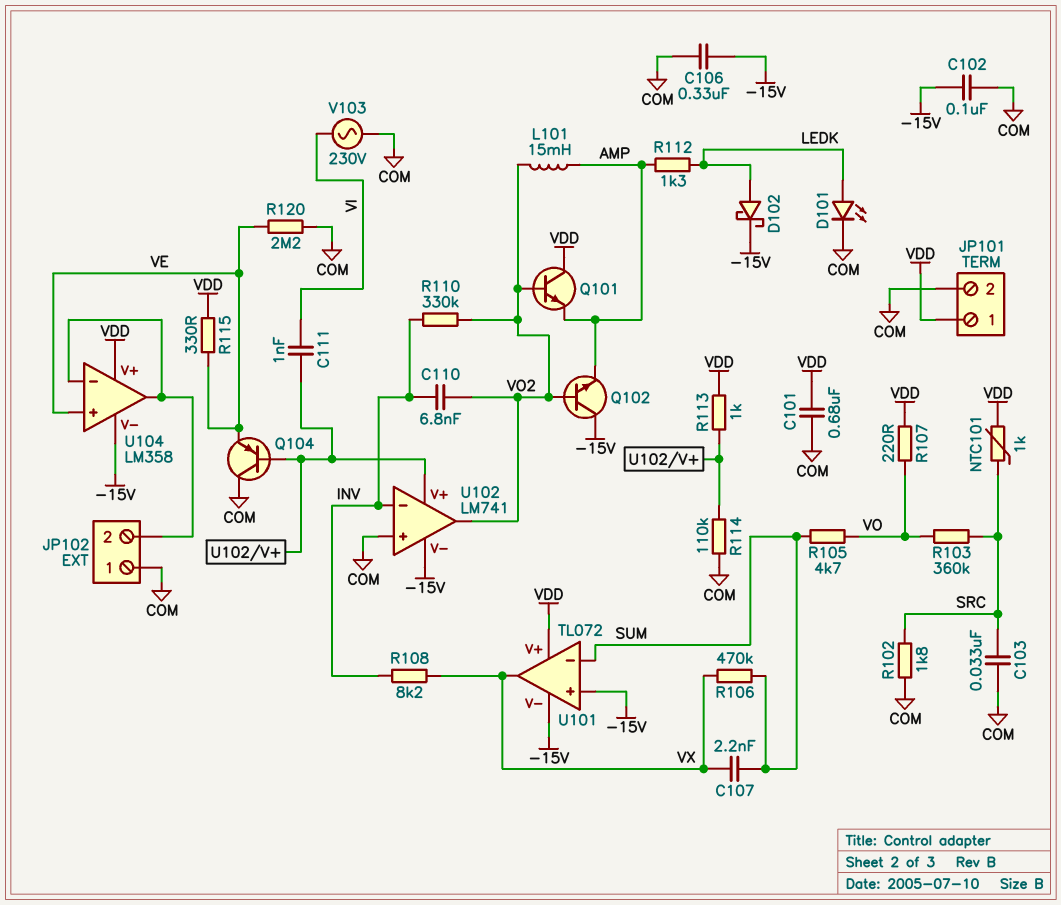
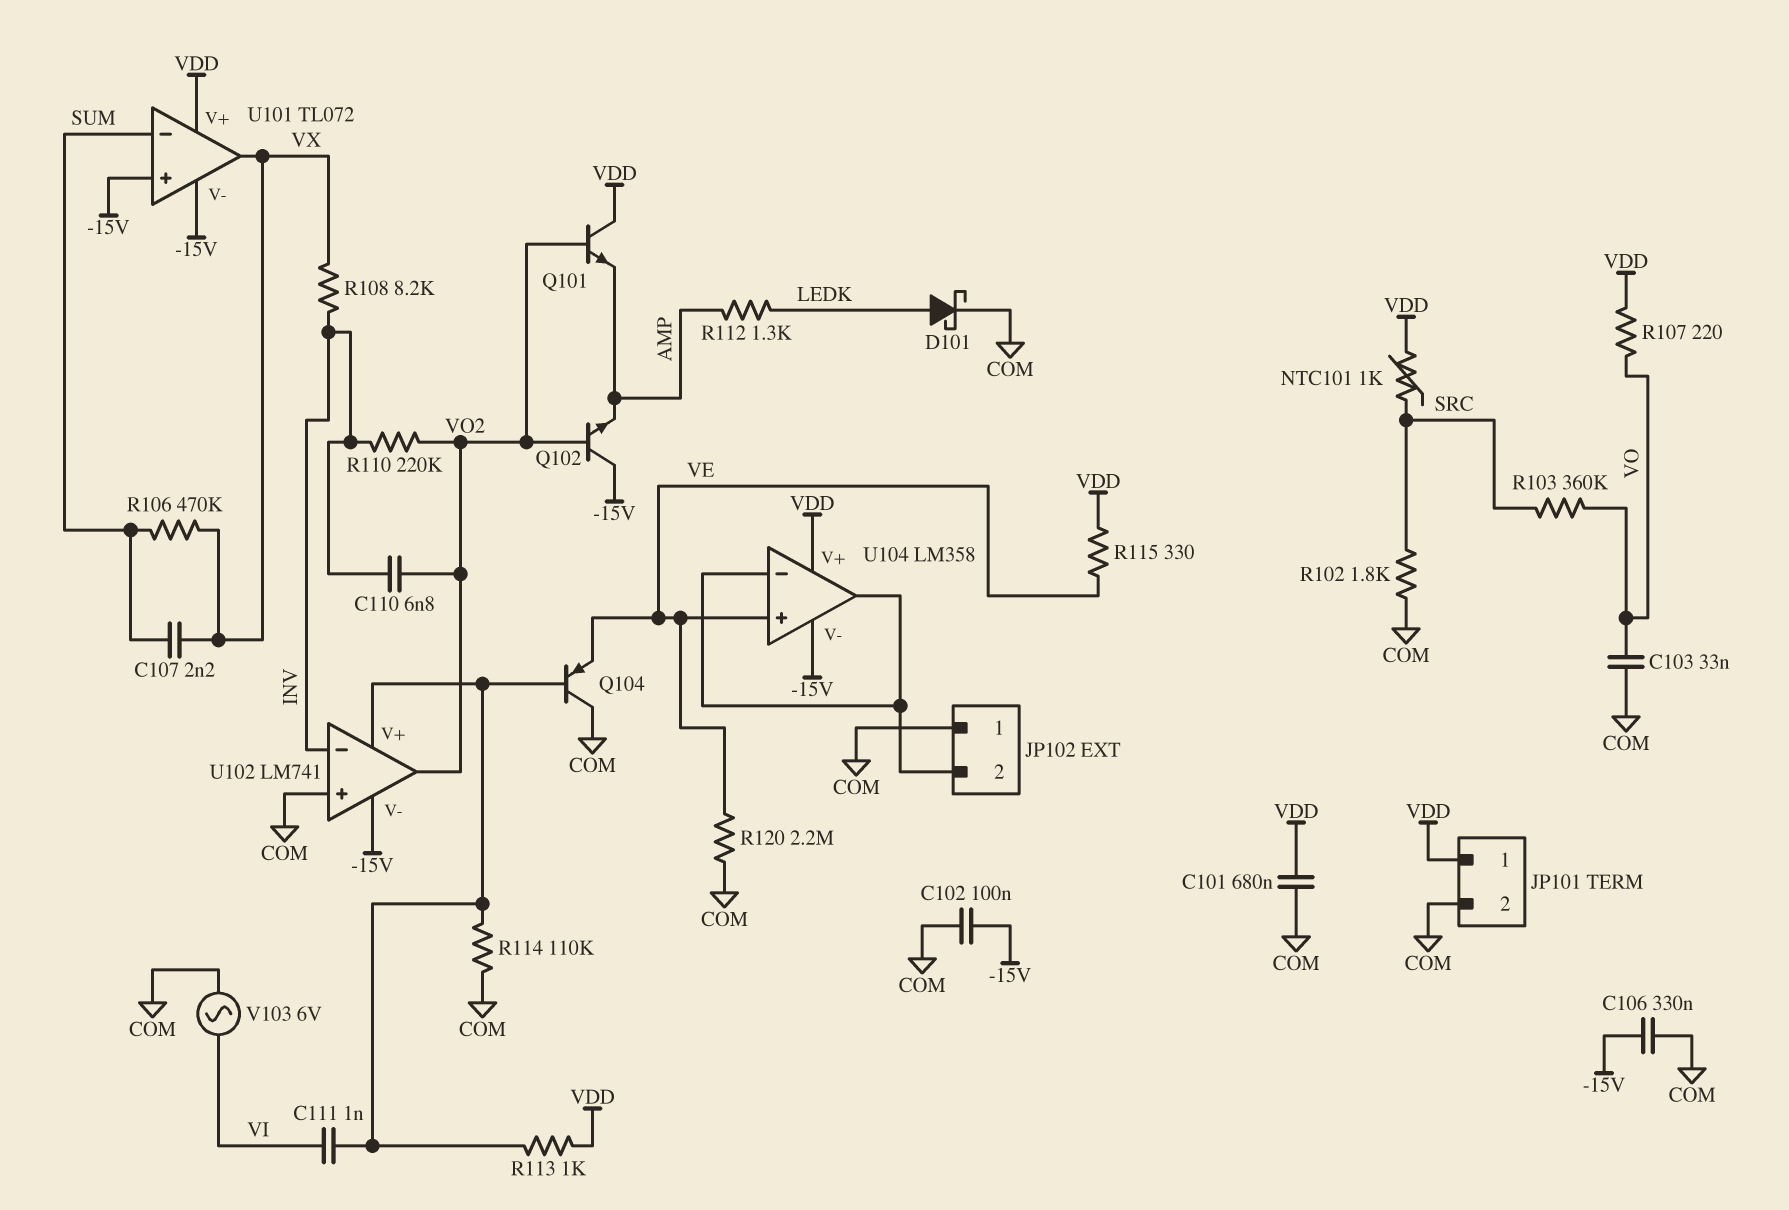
C103: 33nF (COM, SRC) -> 33nF (COM, VO)
D101: LED (A LEDK, K COM) -> schottky (A LEDK, K COM)
D102: schottky (A LEDK, K -15V) -> none
L101: 15mH (AMP, VO2) -> none
R105: 4.7k (SUM, VO) -> none
R110: 330k (INV, VO2) -> 220k (INV, VO2)
V103: AC 230V (COM, VI) -> AC 6V (COM, VI)

